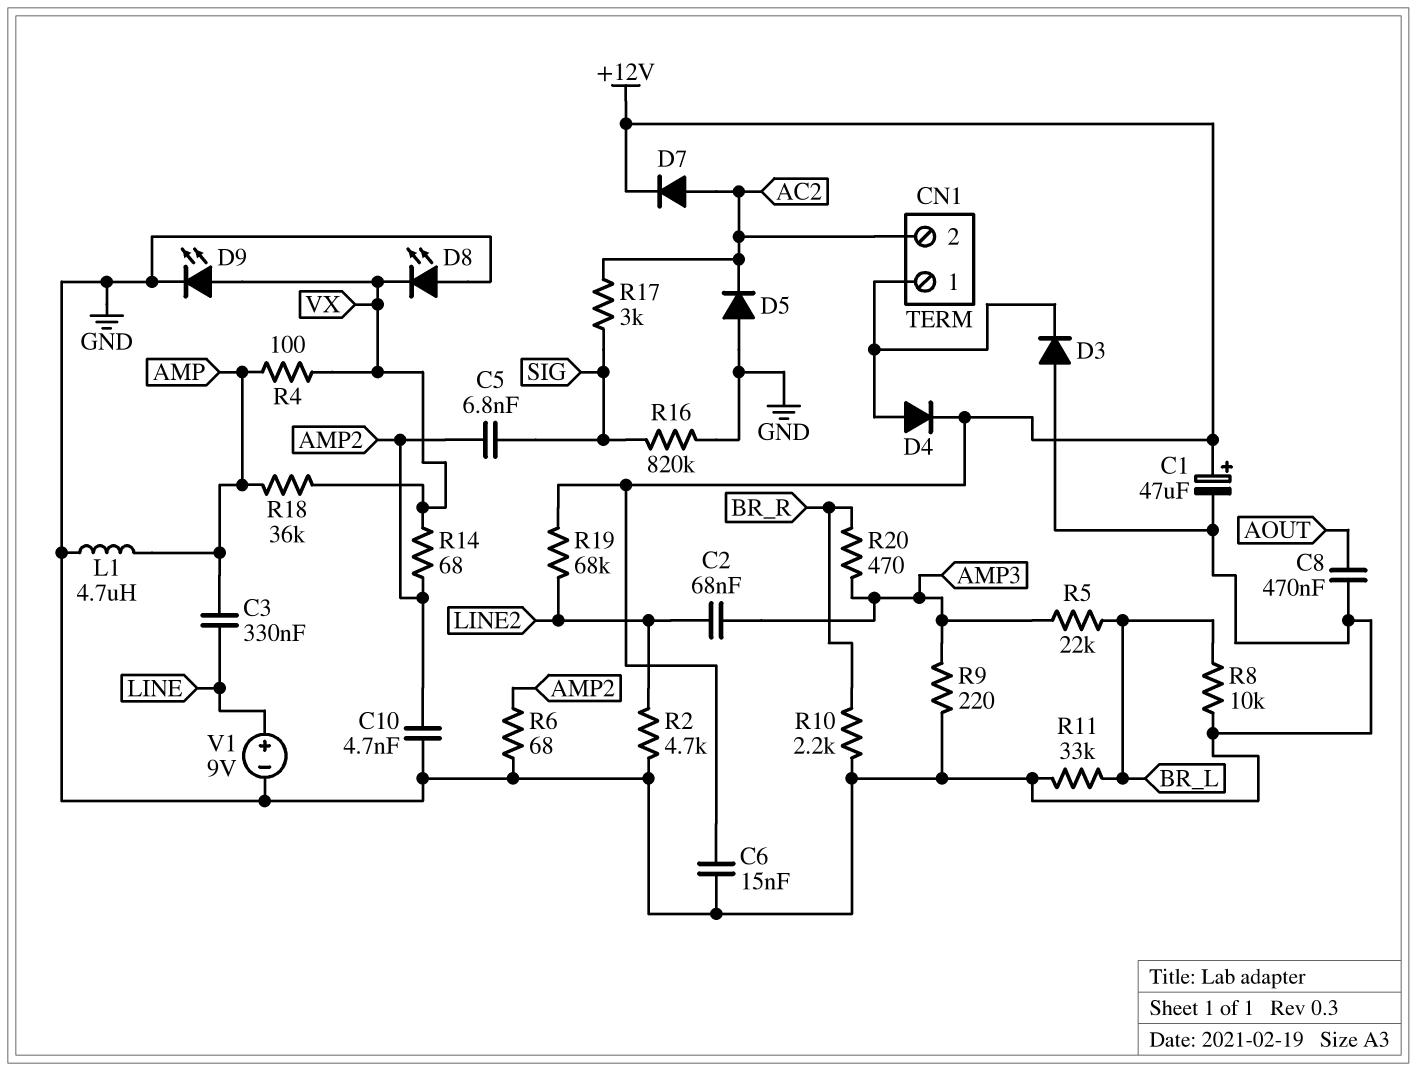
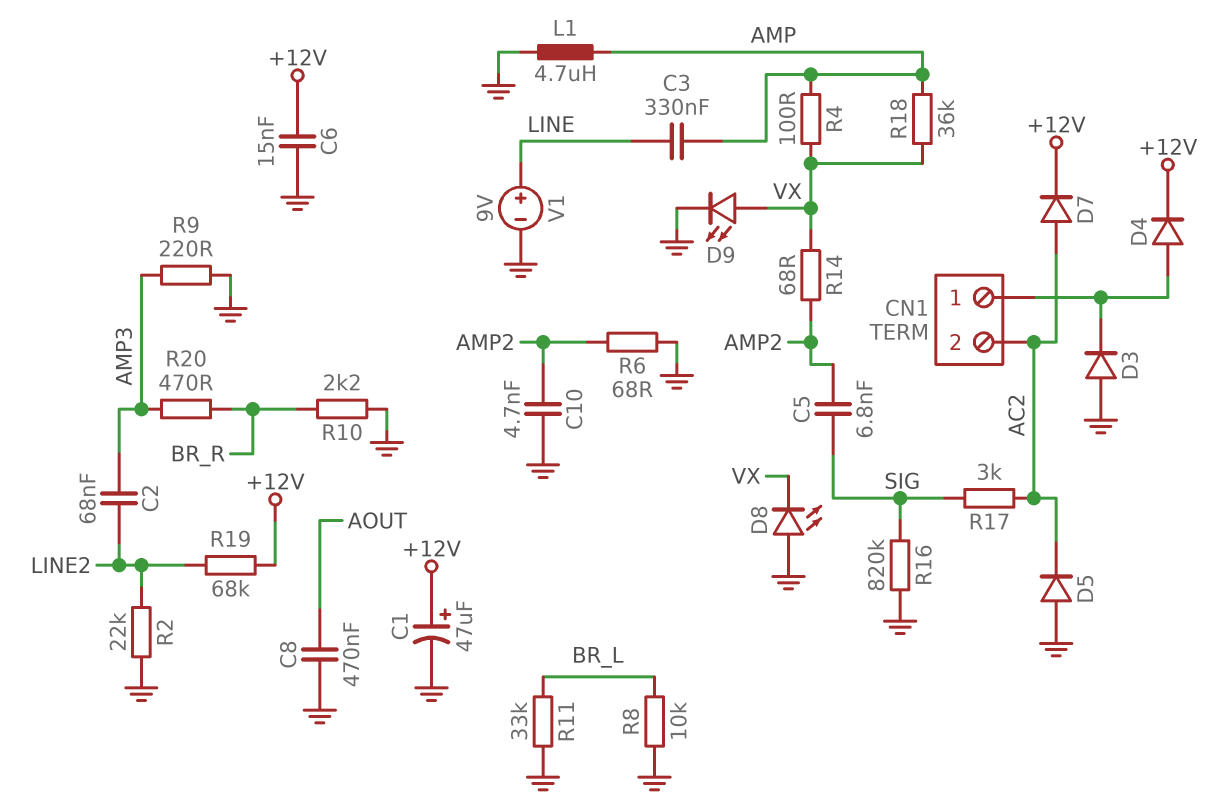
R2: 4.7k (GND, LINE2) -> 22k (GND, LINE2)
R5: 22k (AMP3, BR_L) -> none

